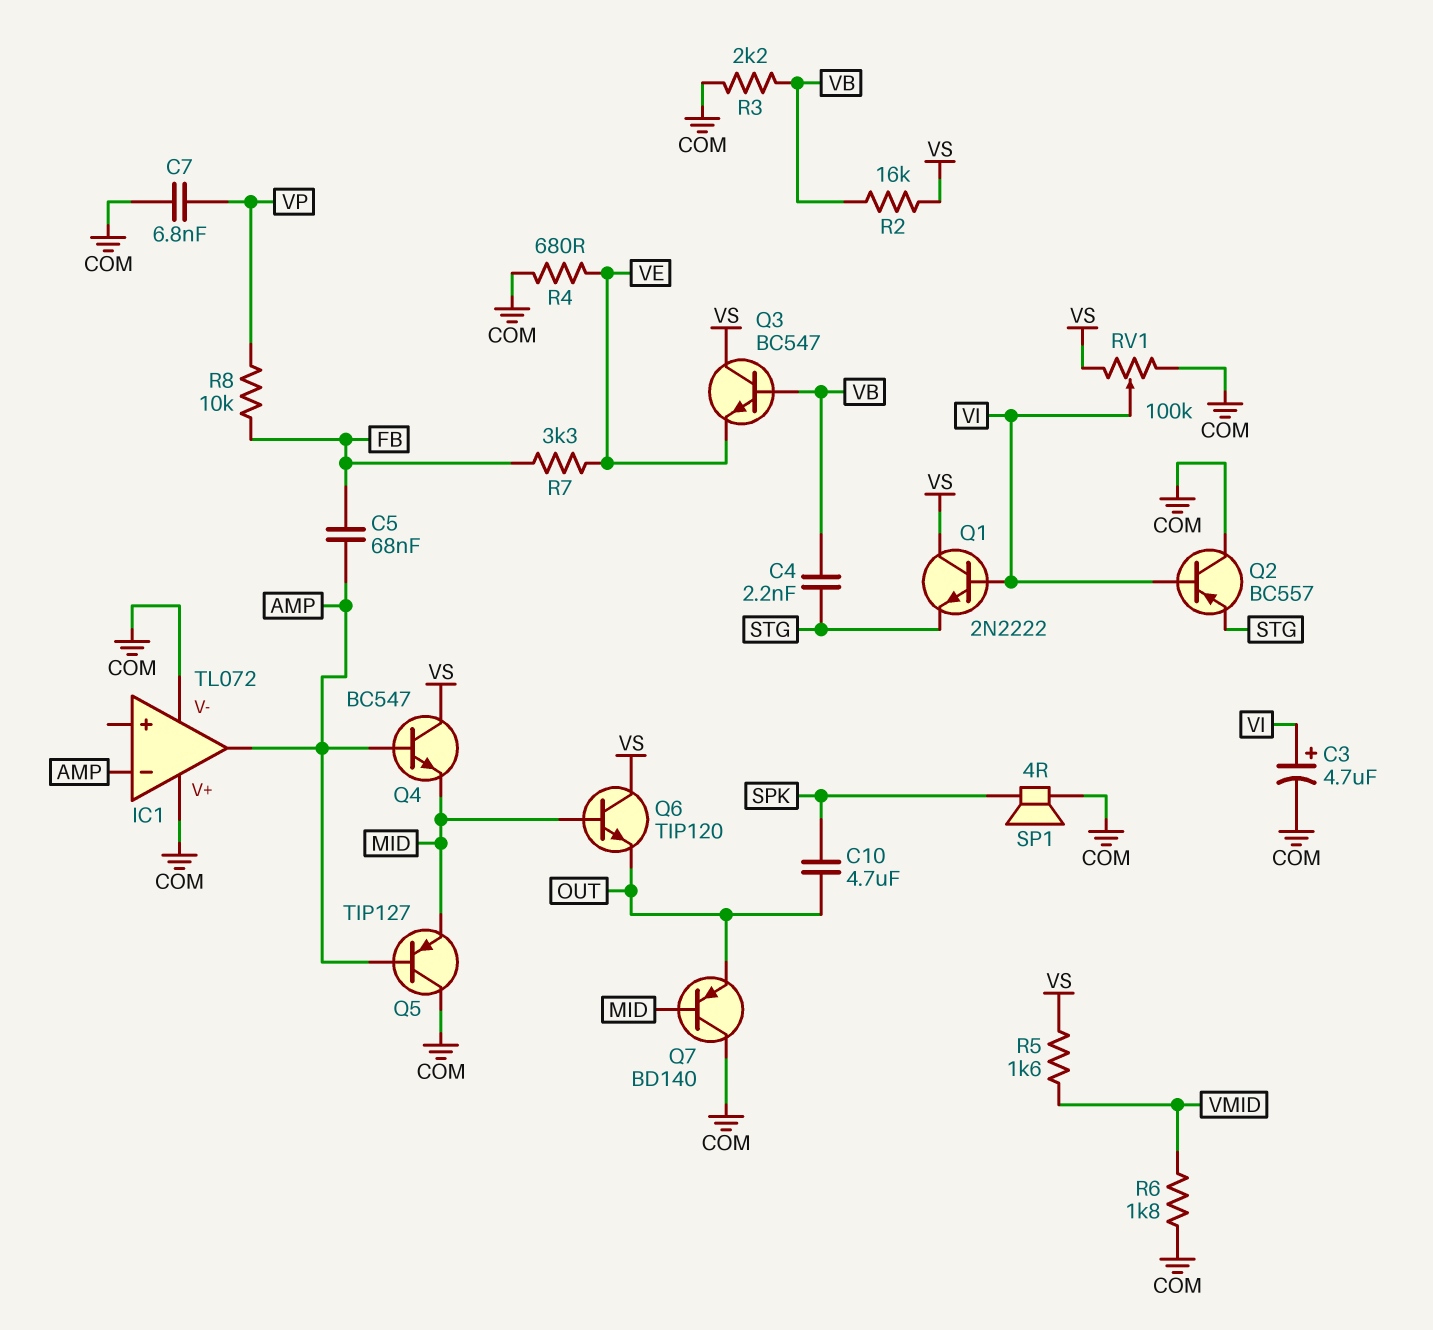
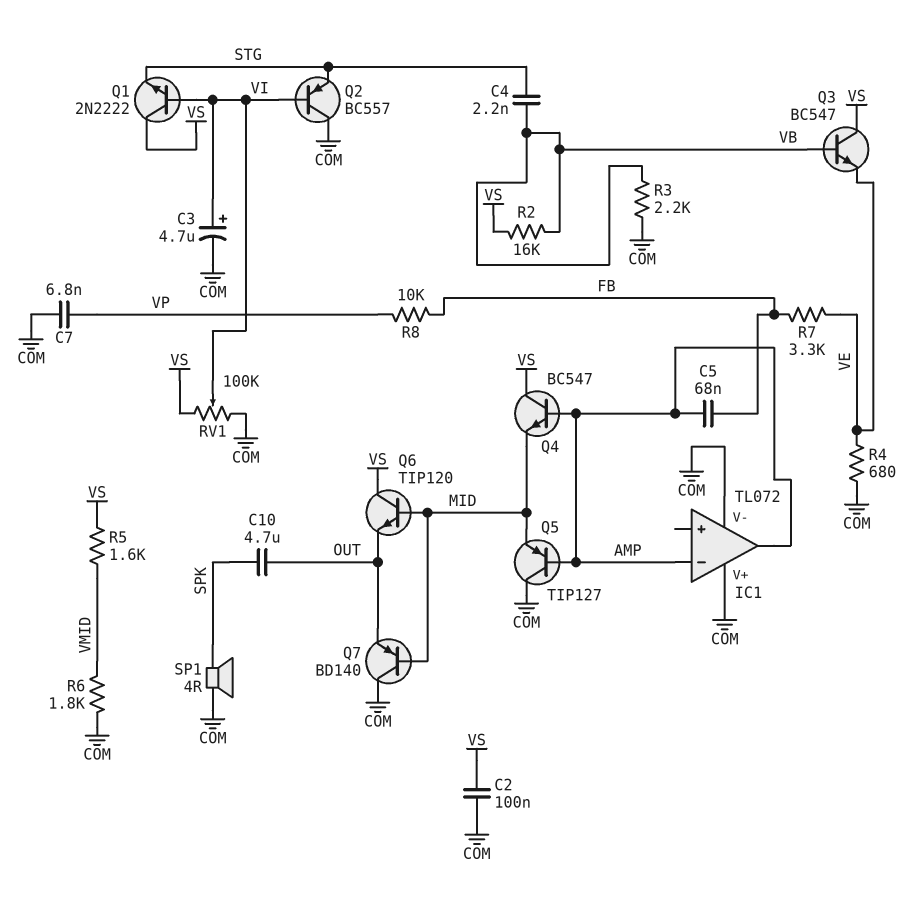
C2: none -> 100nF (COM, VS)

